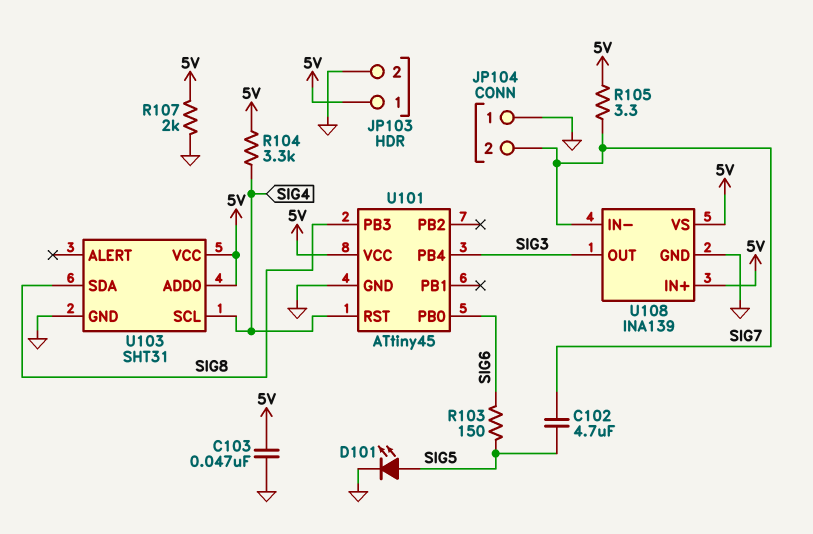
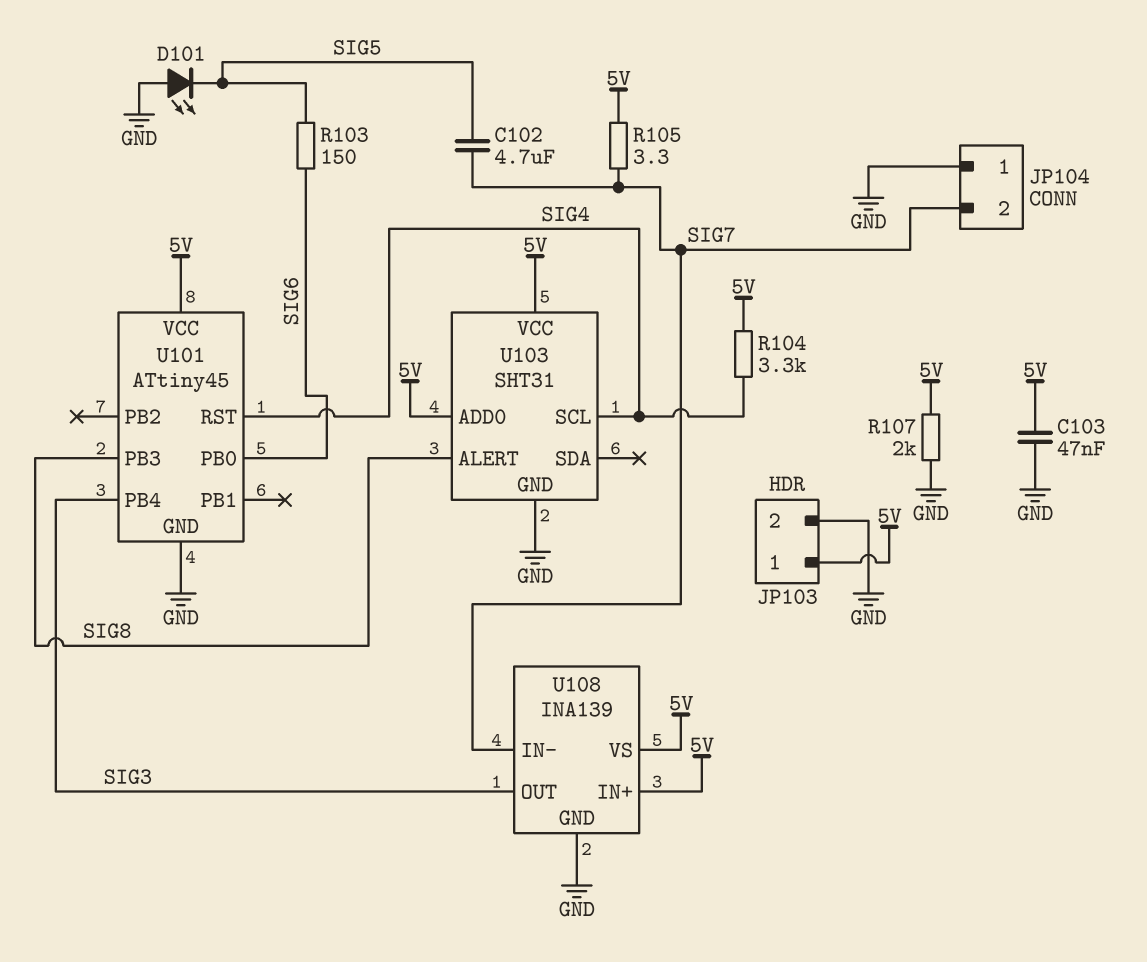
D101: LED (A SIG5, K GND) -> LED (A GND, K SIG5)
U103 pin ALERT: none -> SIG8
U103 pin SDA: SIG8 -> none

